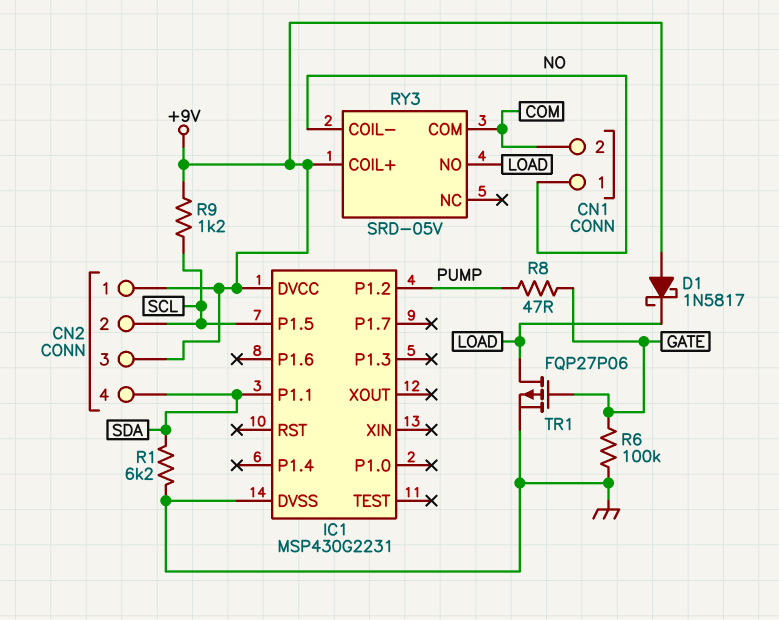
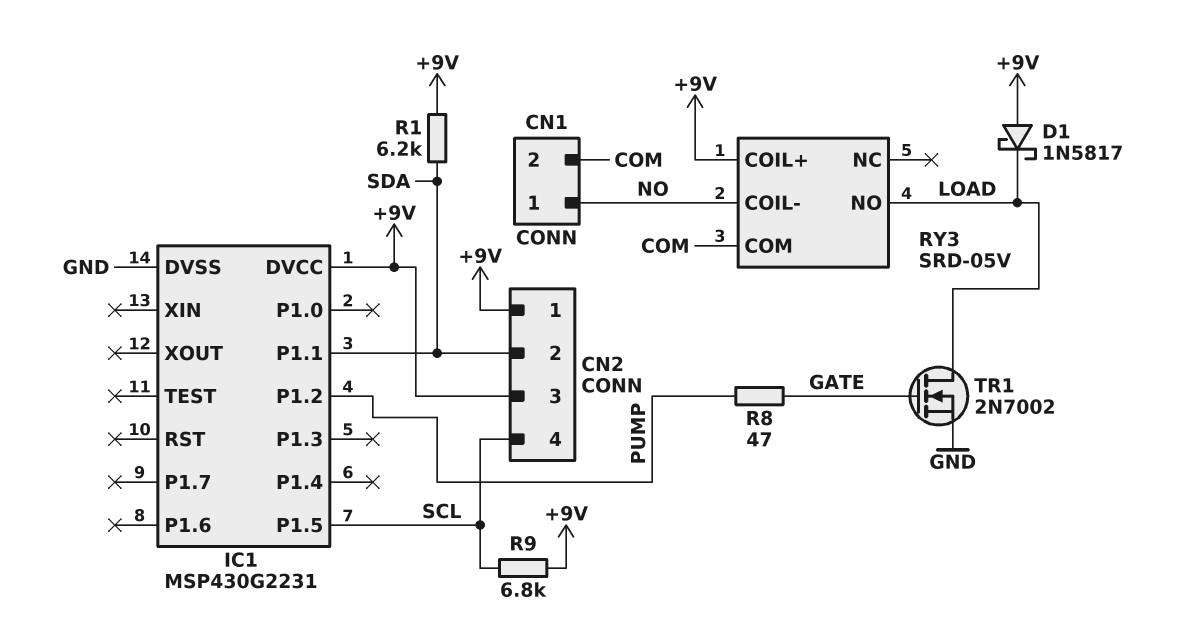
CN2 pin 2: SCL -> SDA
CN2 pin 4: SDA -> SCL
R1: 6.2k (GND, SDA) -> 6.2k (+9V, SDA)
R6: 100k (GATE, GND) -> none
R9: 1.2k (+9V, SCL) -> 6.8k (+9V, SCL)
TR1: PMOS FQP27P06 (G GATE, D LOAD, S GND) -> NMOS 2N7002 (G GATE, D LOAD, S GND)

